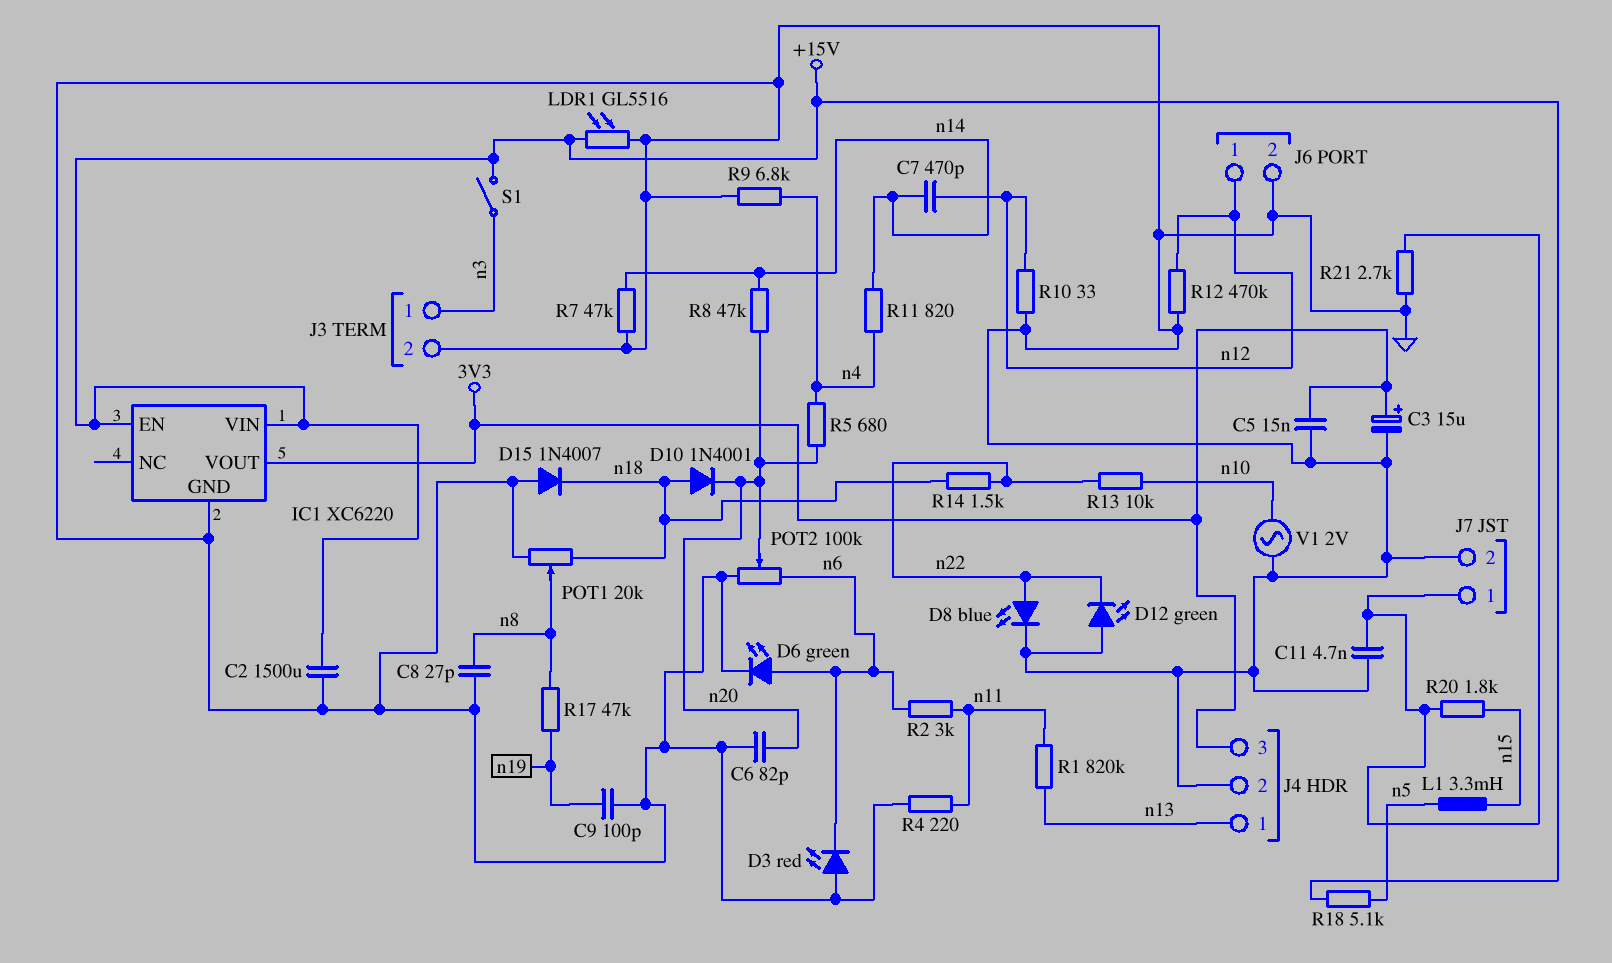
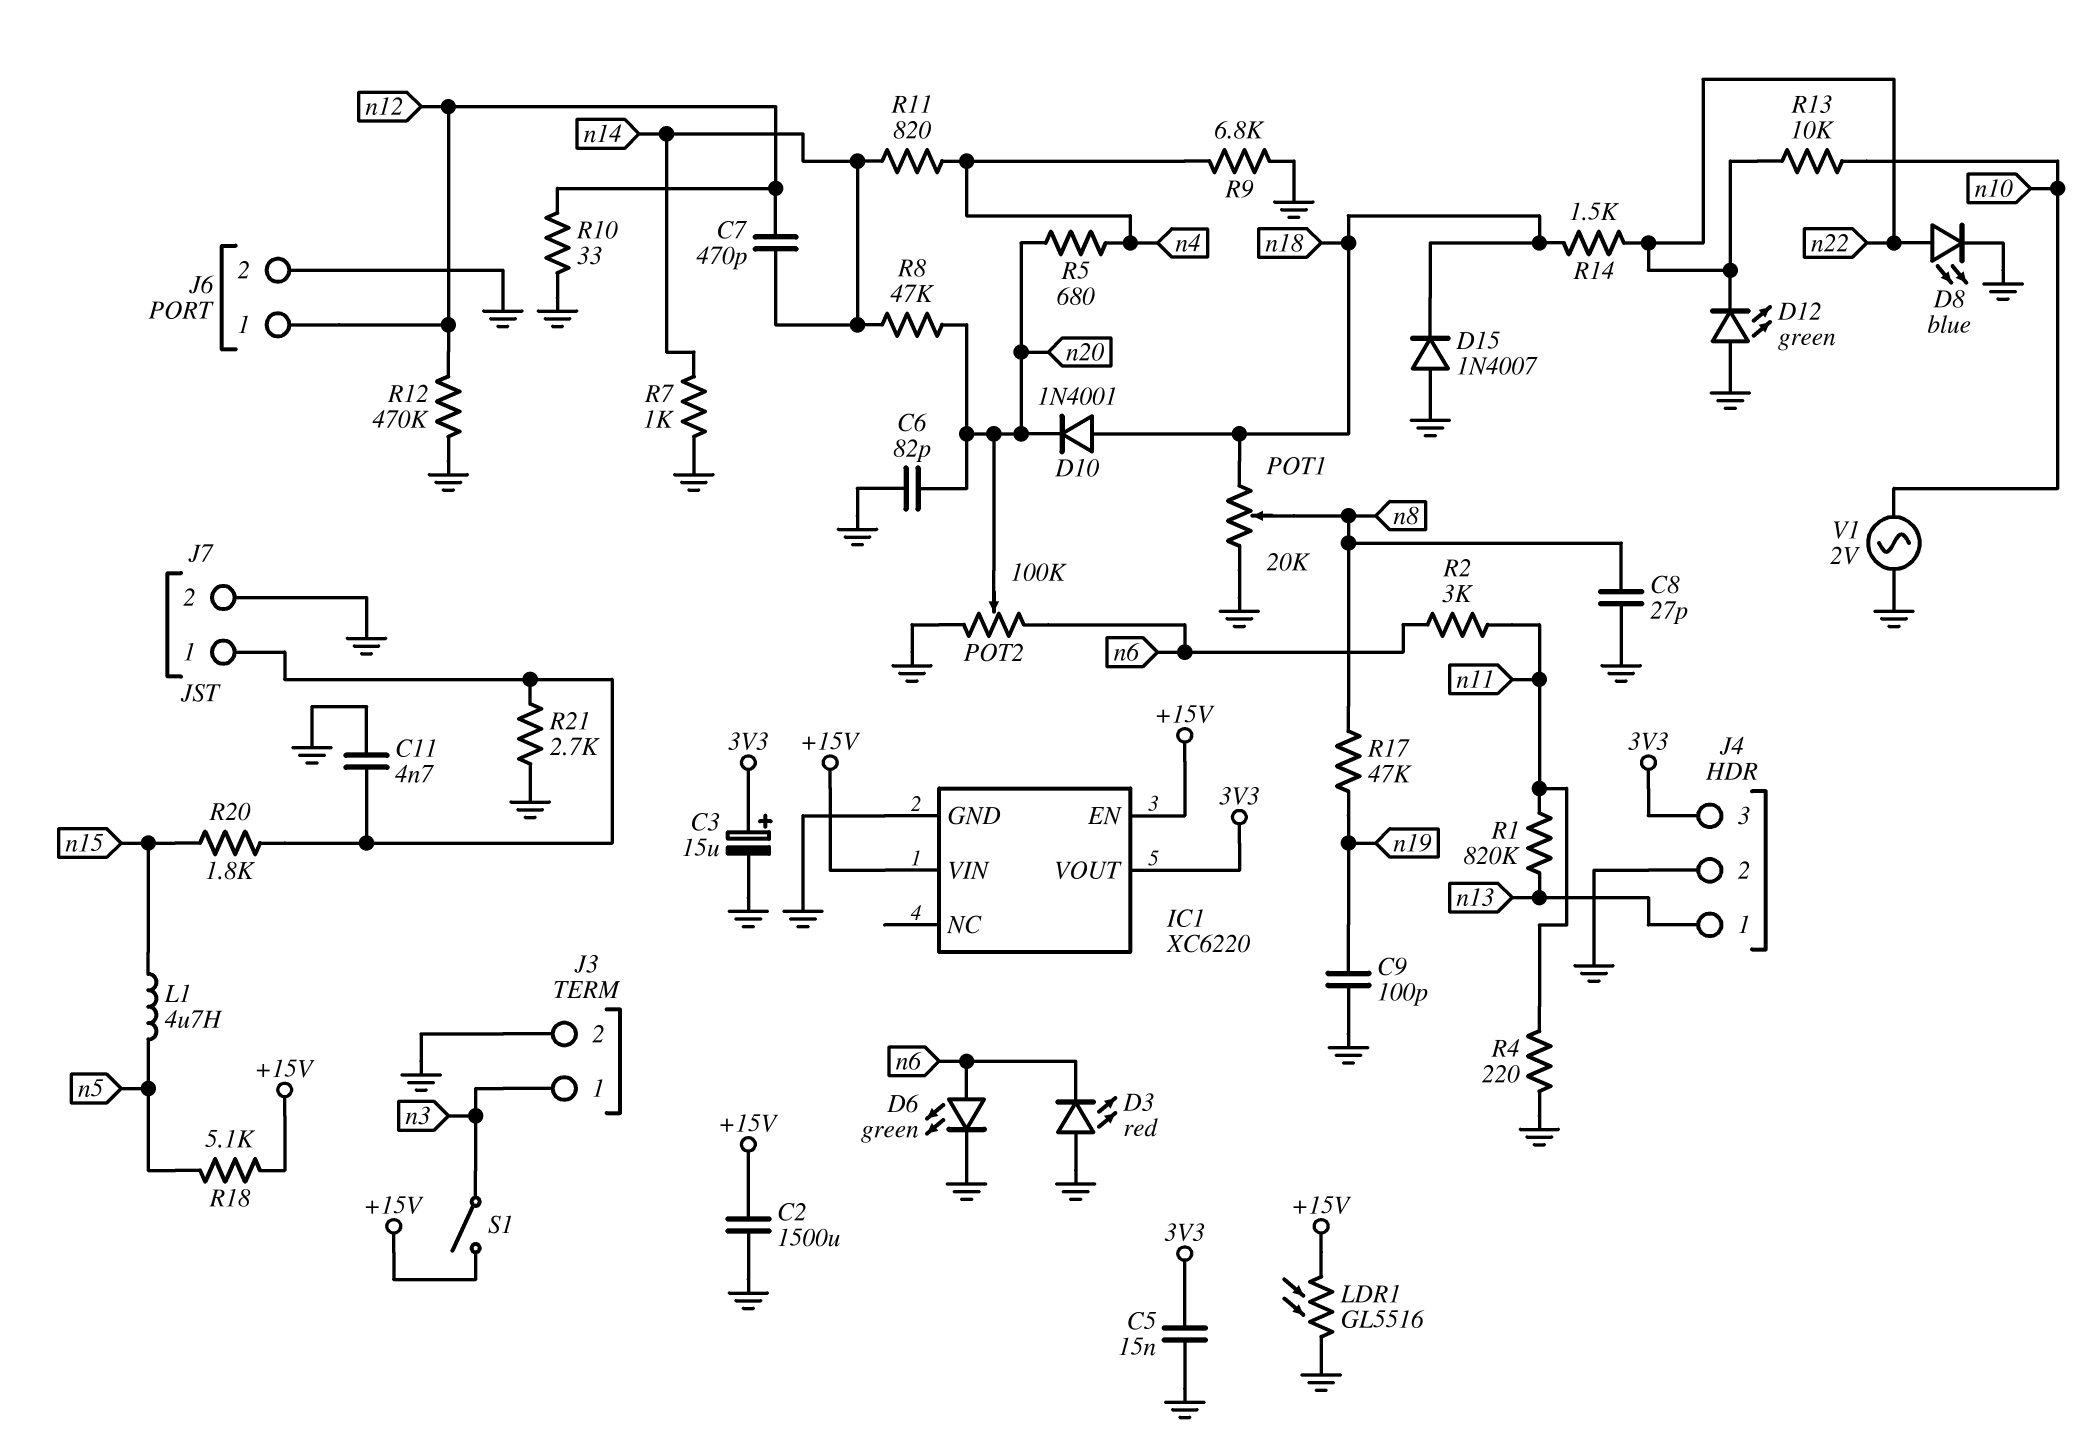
L1: 3.3mH (n5, n15) -> 4.7uH (n5, n15)
R7: 47k (GND, n14) -> 1k (GND, n14)

